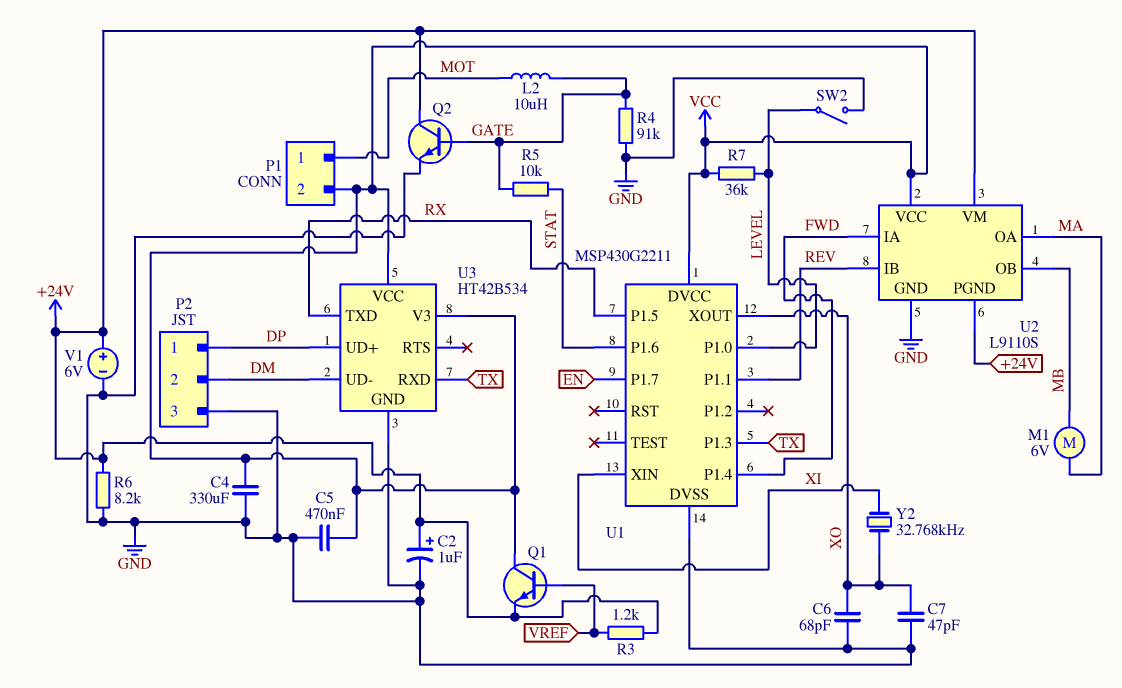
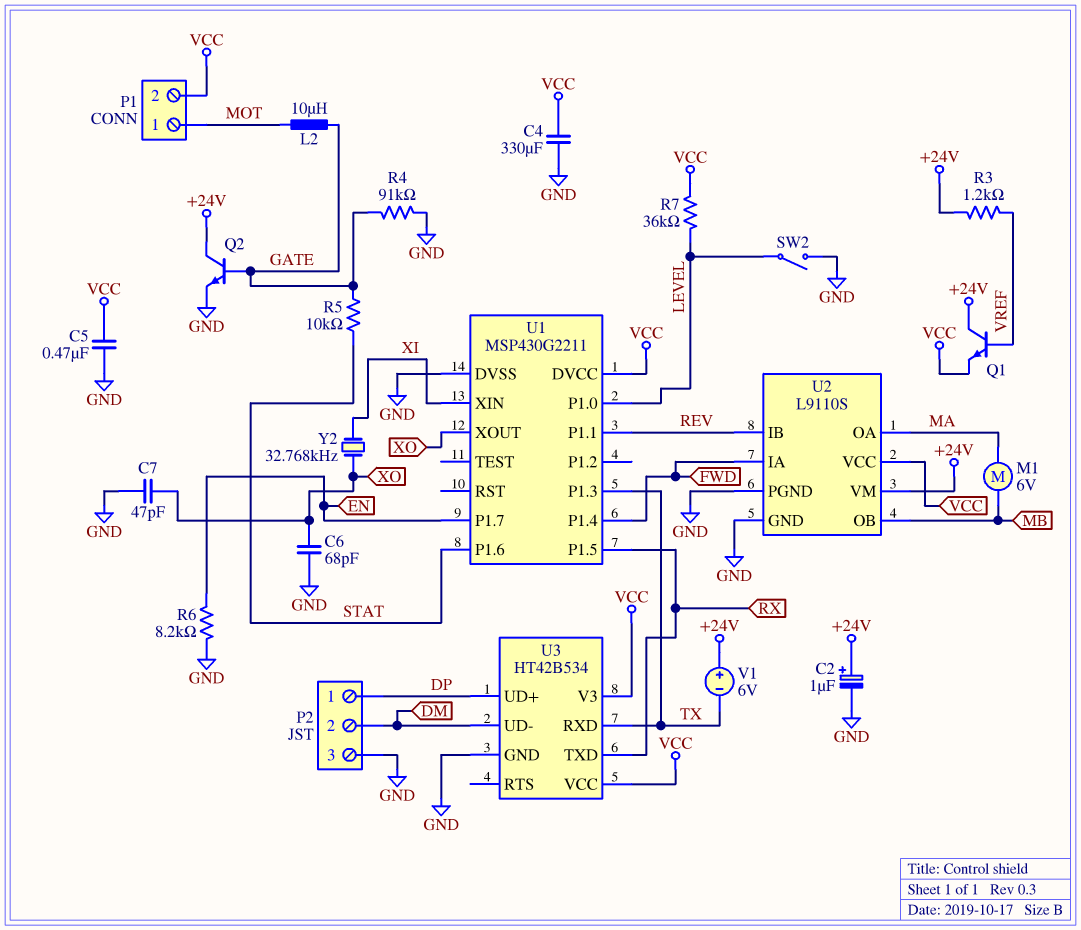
Q1: NPN (B VREF, C VCC, E +24V) -> NPN (B VREF, C +24V, E VCC)
R6: 8.2k (+24V, GND) -> 8.2k (EN, GND)
U2 pin PGND: +24V -> GND
V1: 6V (plus +24V, minus GND) -> 6V (plus +24V, minus TX)

